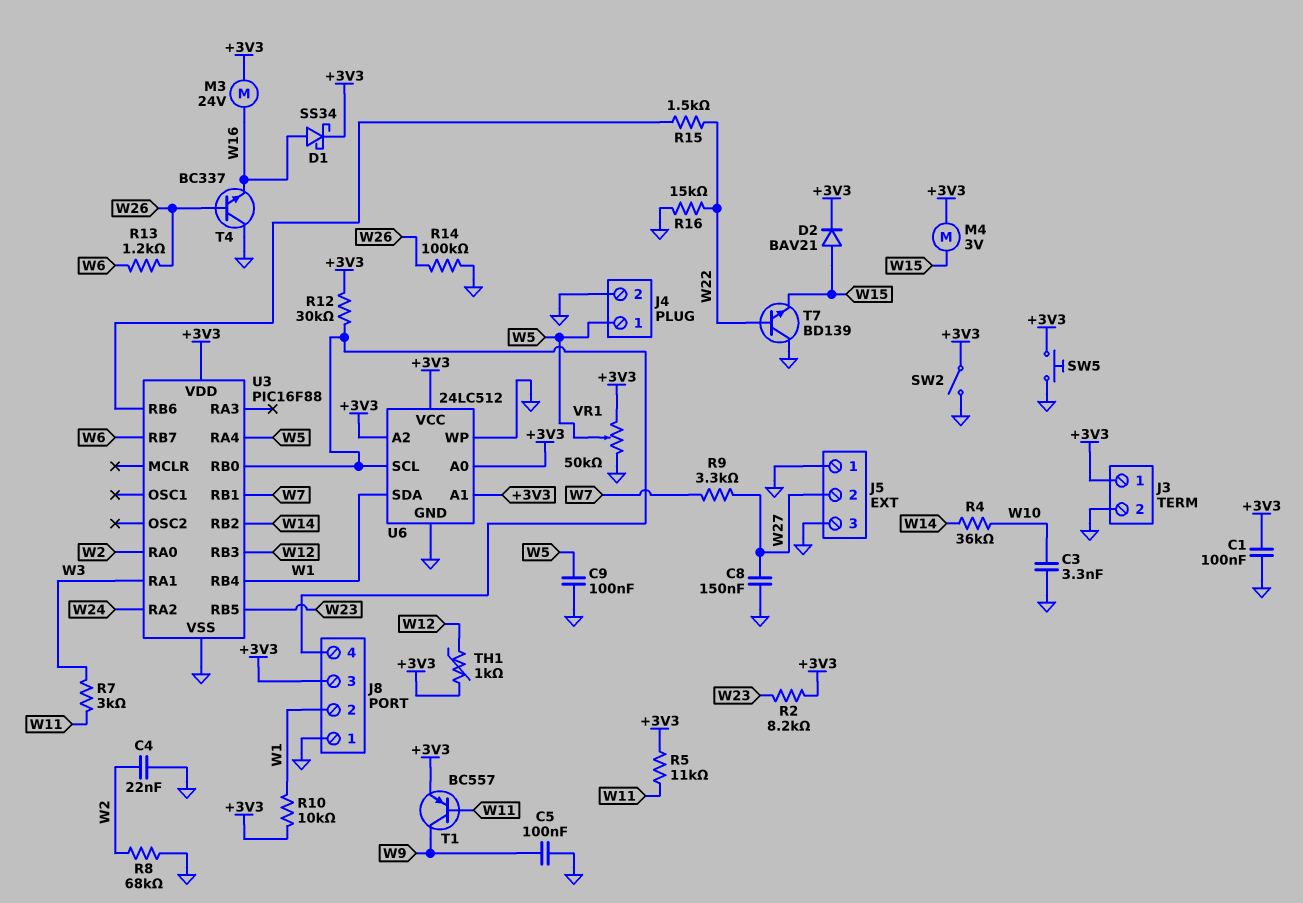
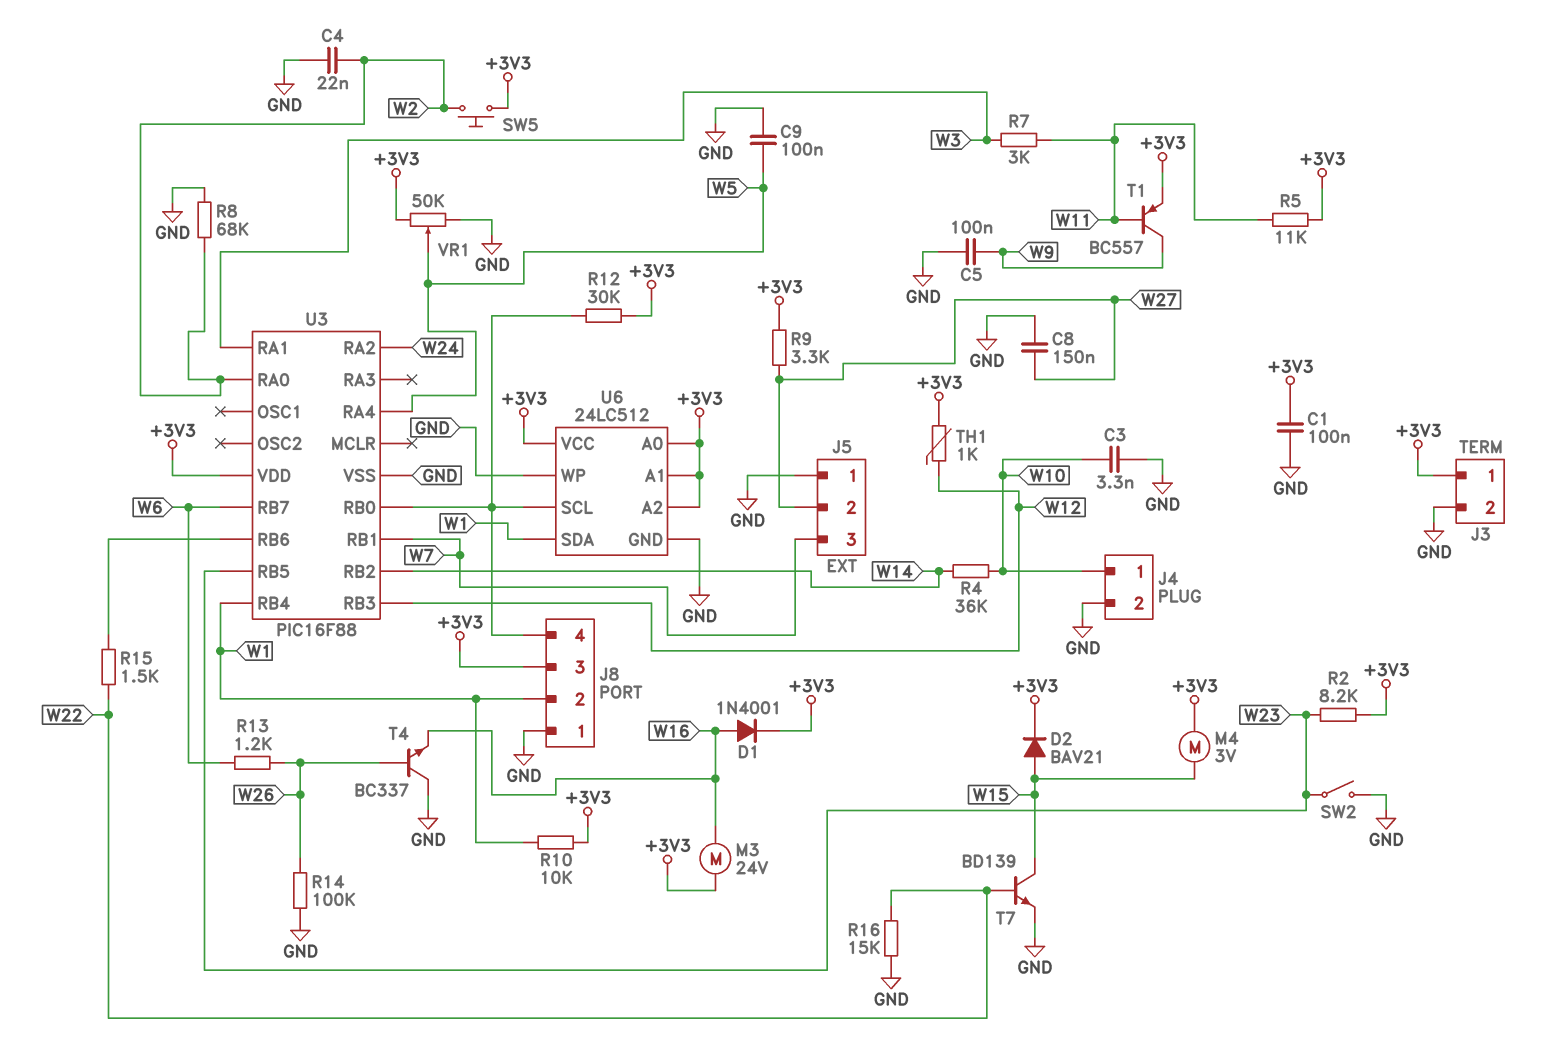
D1: schottky SS34 (A W16, K +3V3) -> diode 1N4001 (A W16, K +3V3)
J4 pin 1: W5 -> W10
J5 pin 3: GND -> W7
R9: 3.3k (W7, W27) -> 3.3k (+3V3, W27)
SW2: switch (+3V3, GND) -> switch (GND, W23)
SW5: button (+3V3, GND) -> button (+3V3, W2)
T7: NPN BD139 (B W22, C GND, E W15) -> NPN BD139 (B W22, C W15, E GND)

